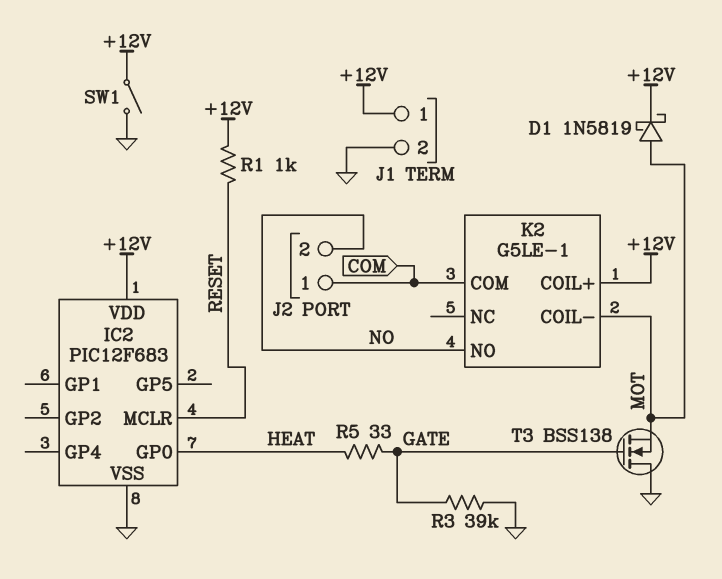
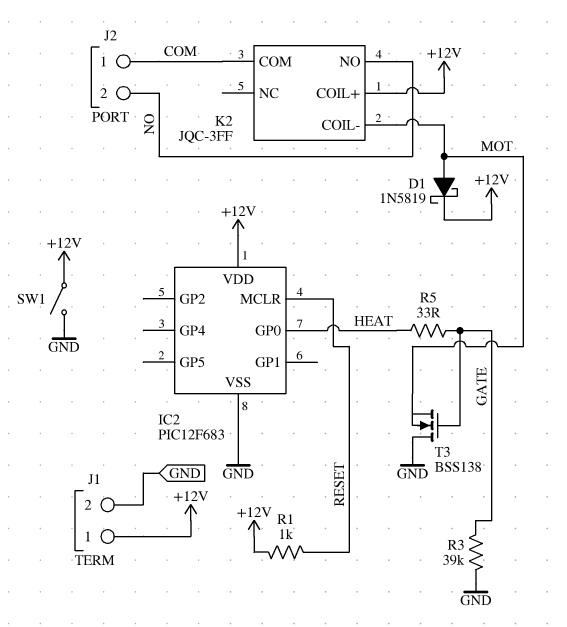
K2: G5LE-1 -> JQC-3FF

